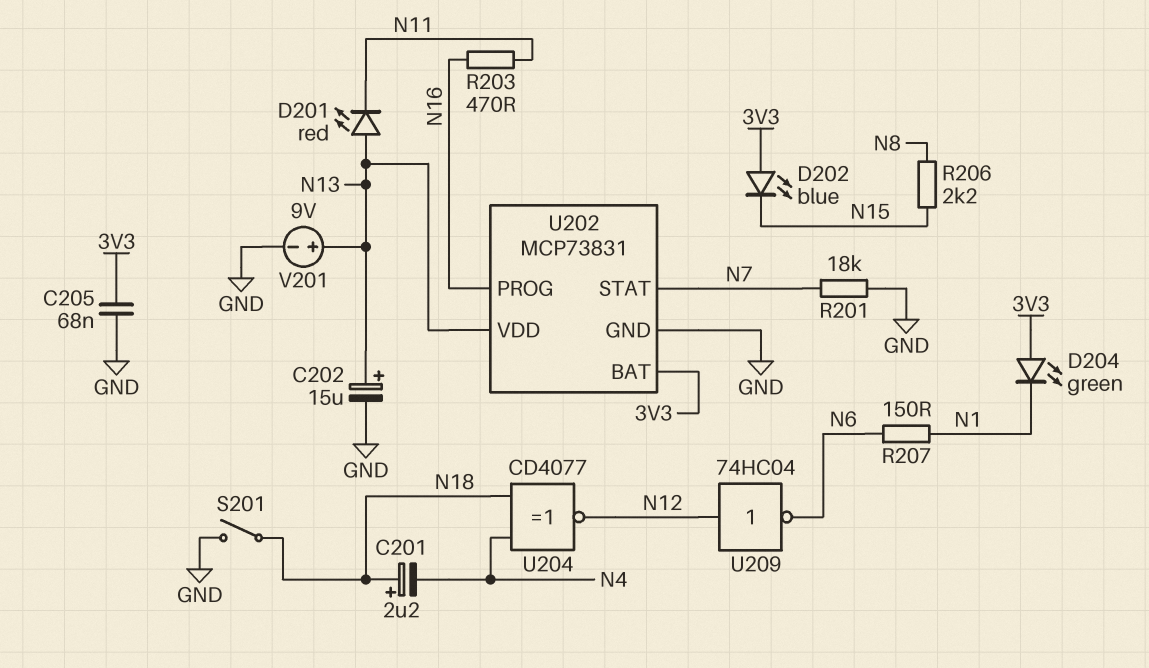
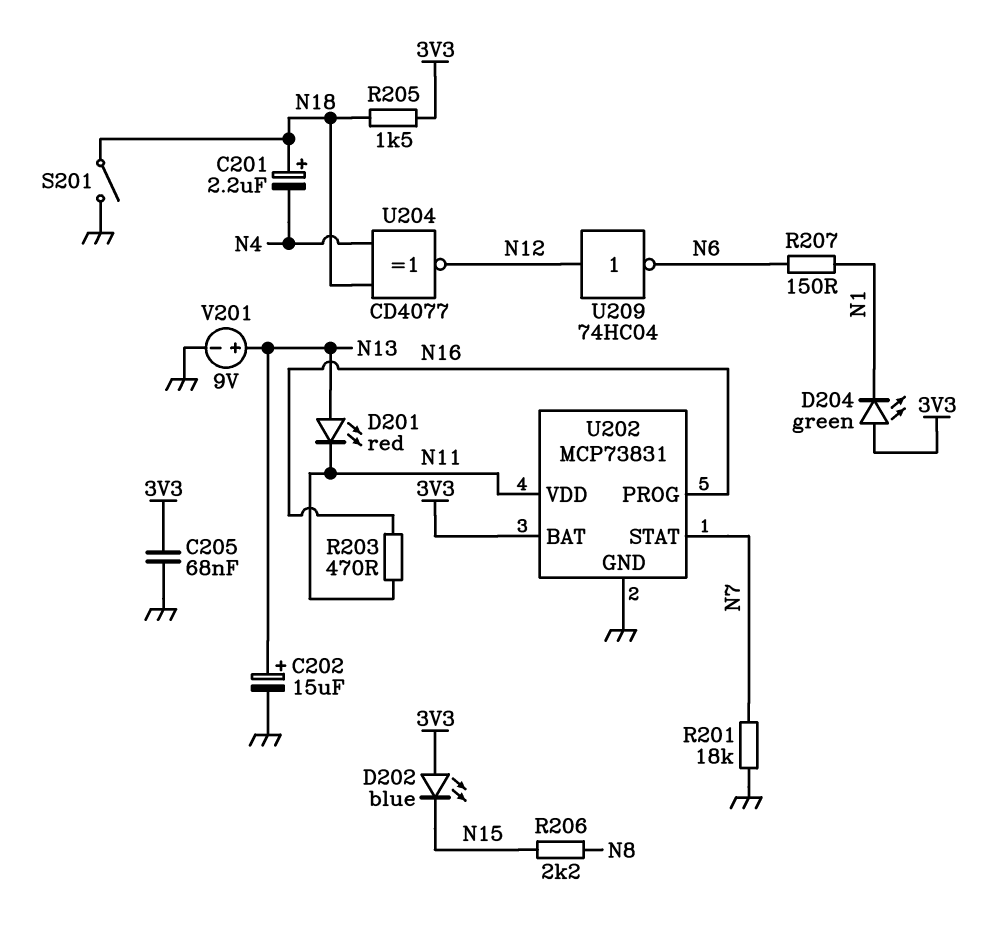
R205: none -> 1.5k (3V3, N18)
U202 pin VDD: N13 -> N11

